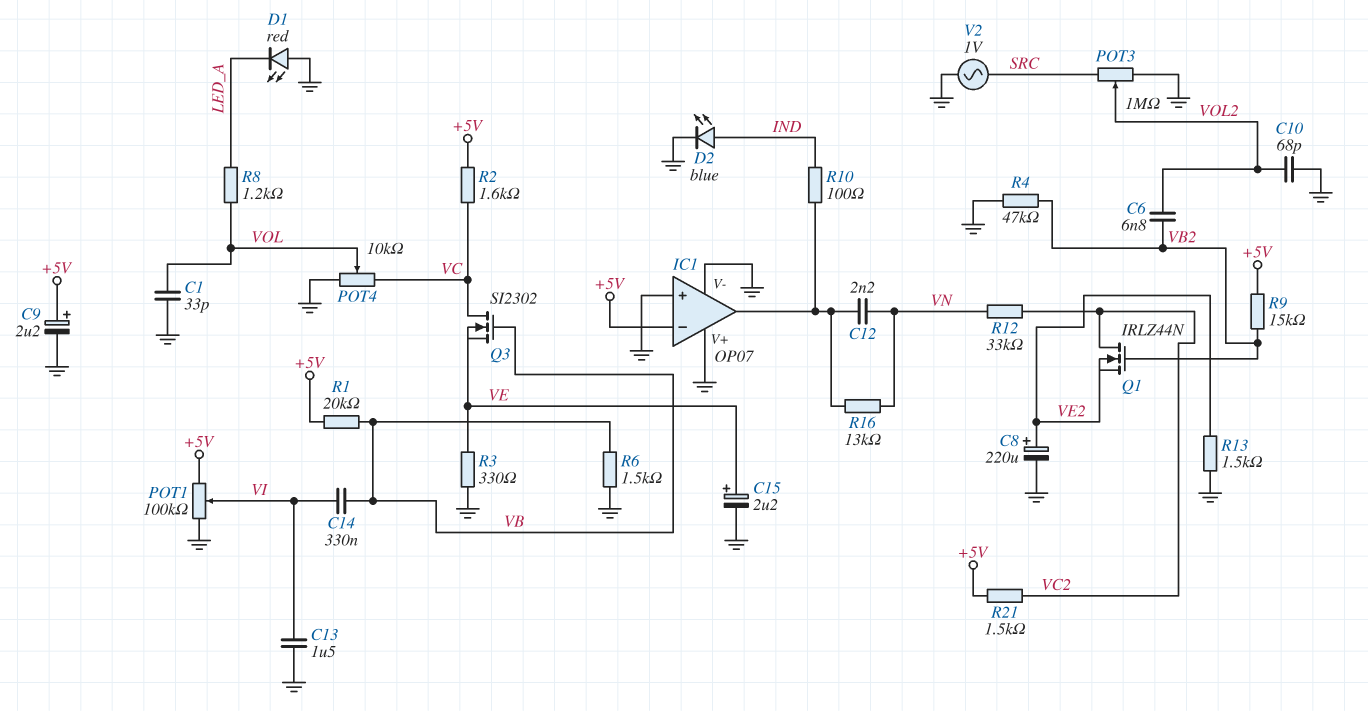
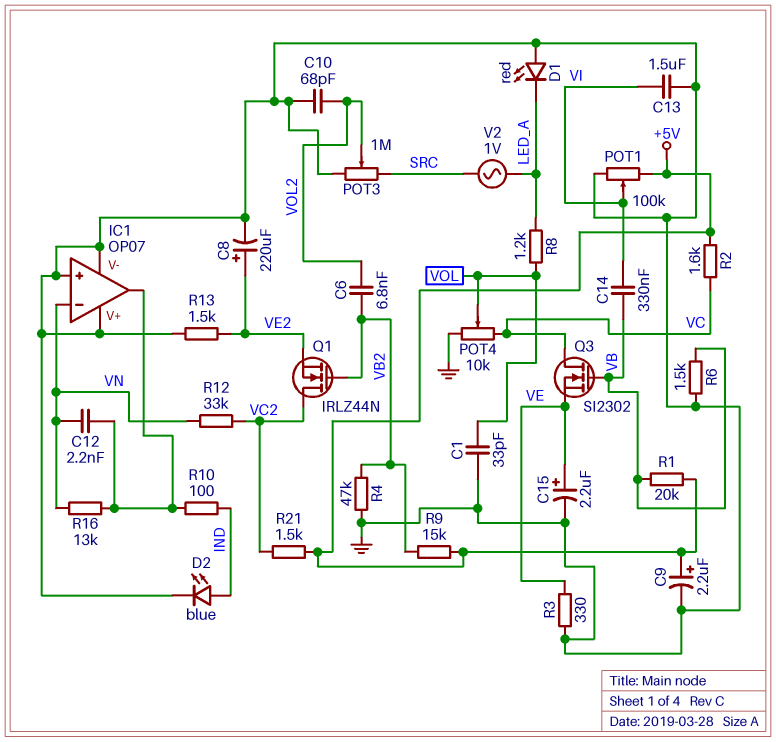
IC1 pin in-: +5V -> VN
V2: AC 1V (GND, SRC) -> AC 1V (LED_A, SRC)

